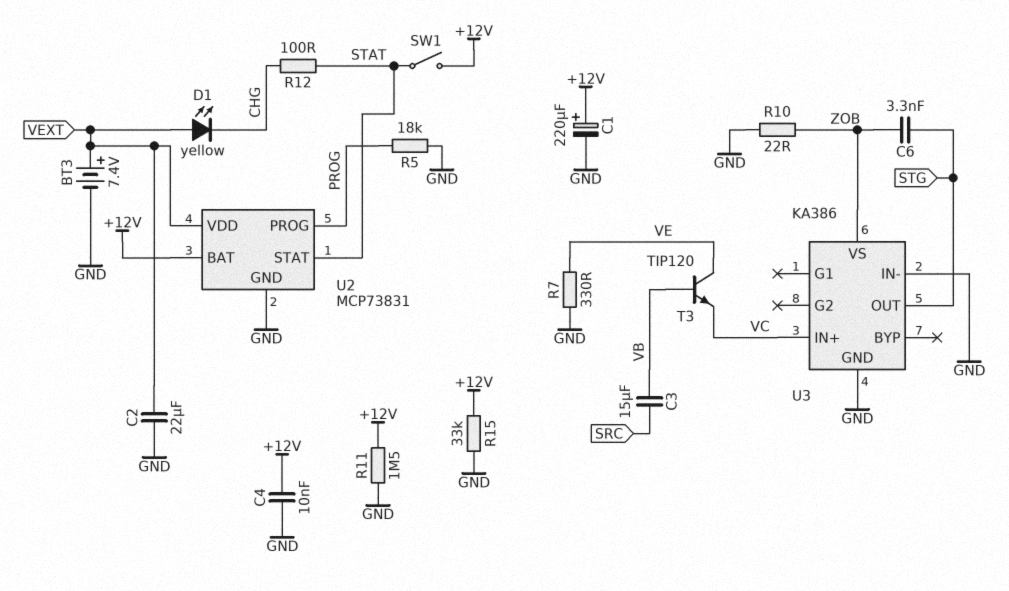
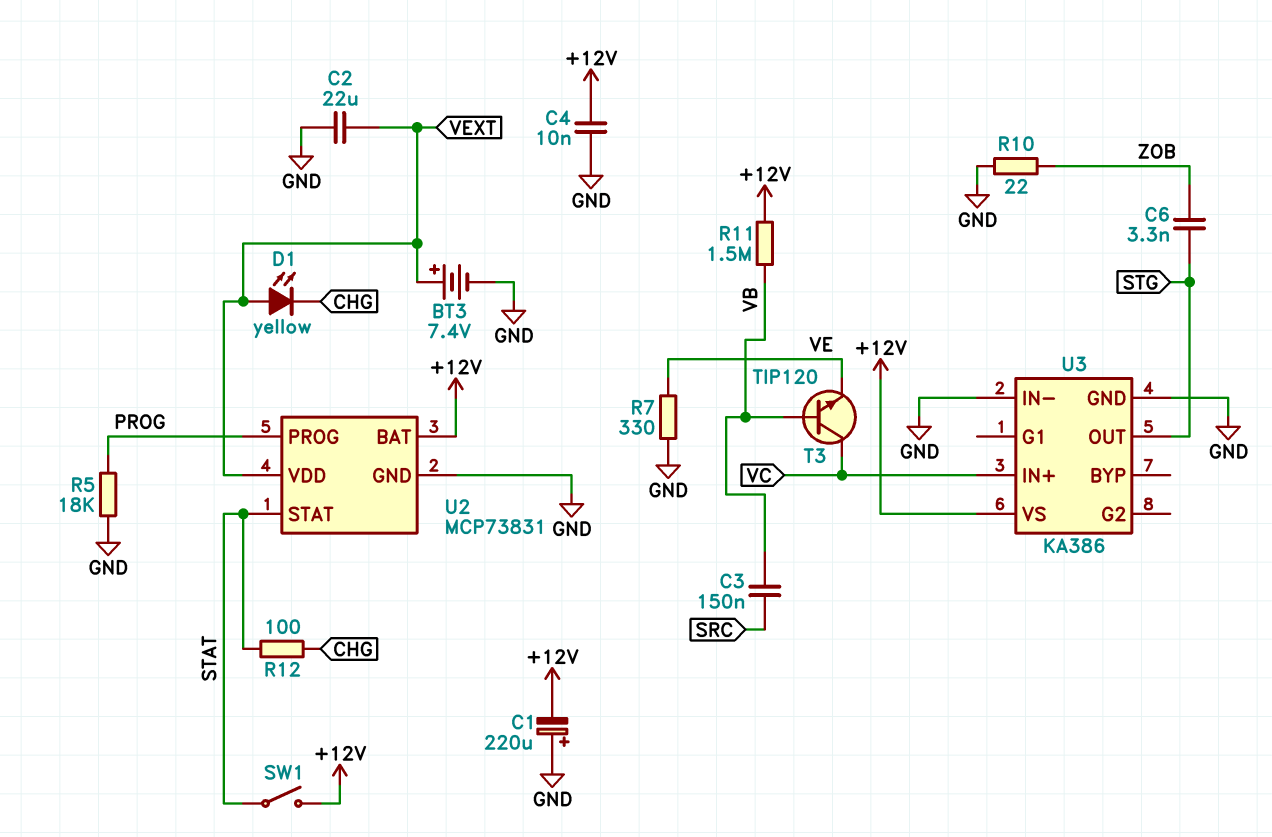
C1: 220uF (plus +12V, minus GND) -> 220uF (plus GND, minus +12V)
C3: 15uF (SRC, VB) -> 150nF (SRC, VB)
R11: 1.5M (+12V, GND) -> 1.5M (+12V, VB)
R15: 33k (+12V, GND) -> none
T3: NPN TIP120 (B VB, C VE, E VC) -> NPN TIP120 (B VB, C VC, E VE)
U3 pin VS: ZOB -> +12V

